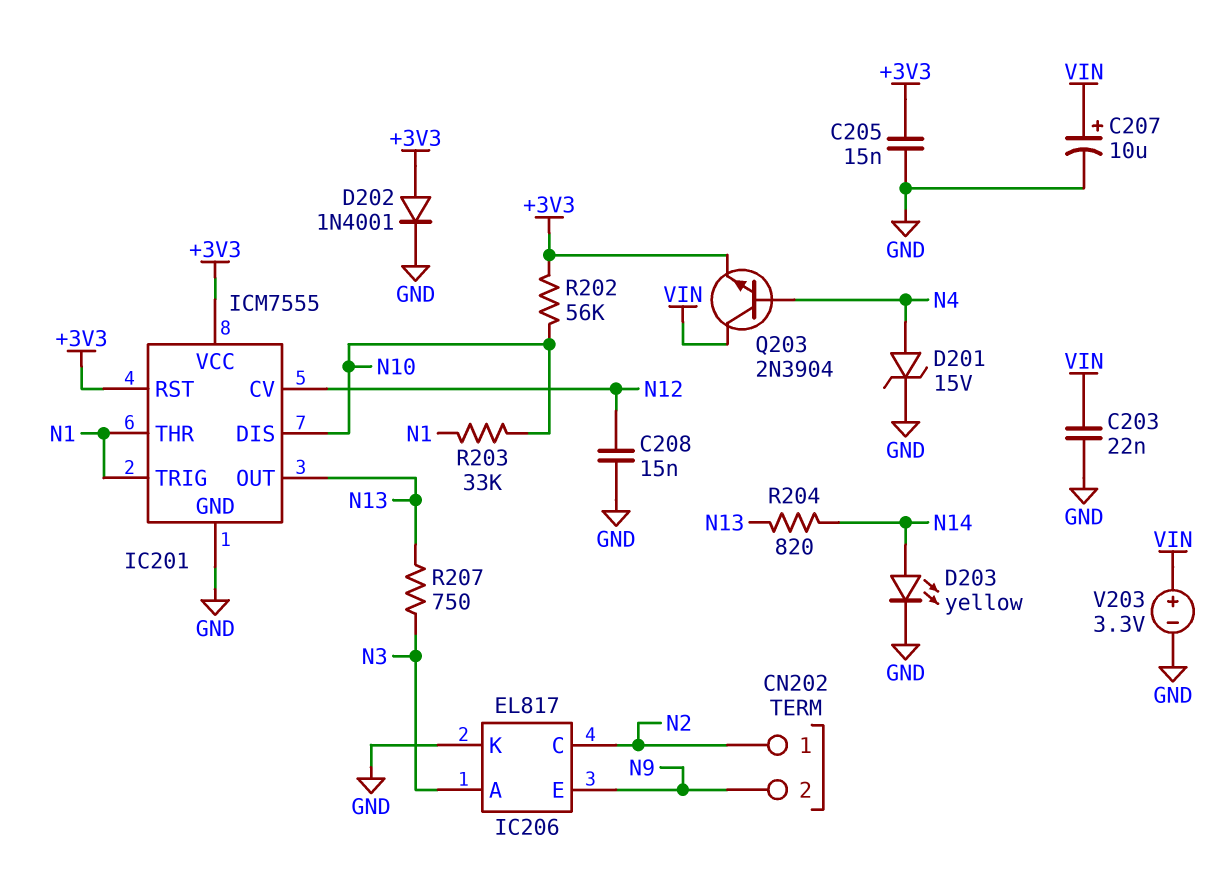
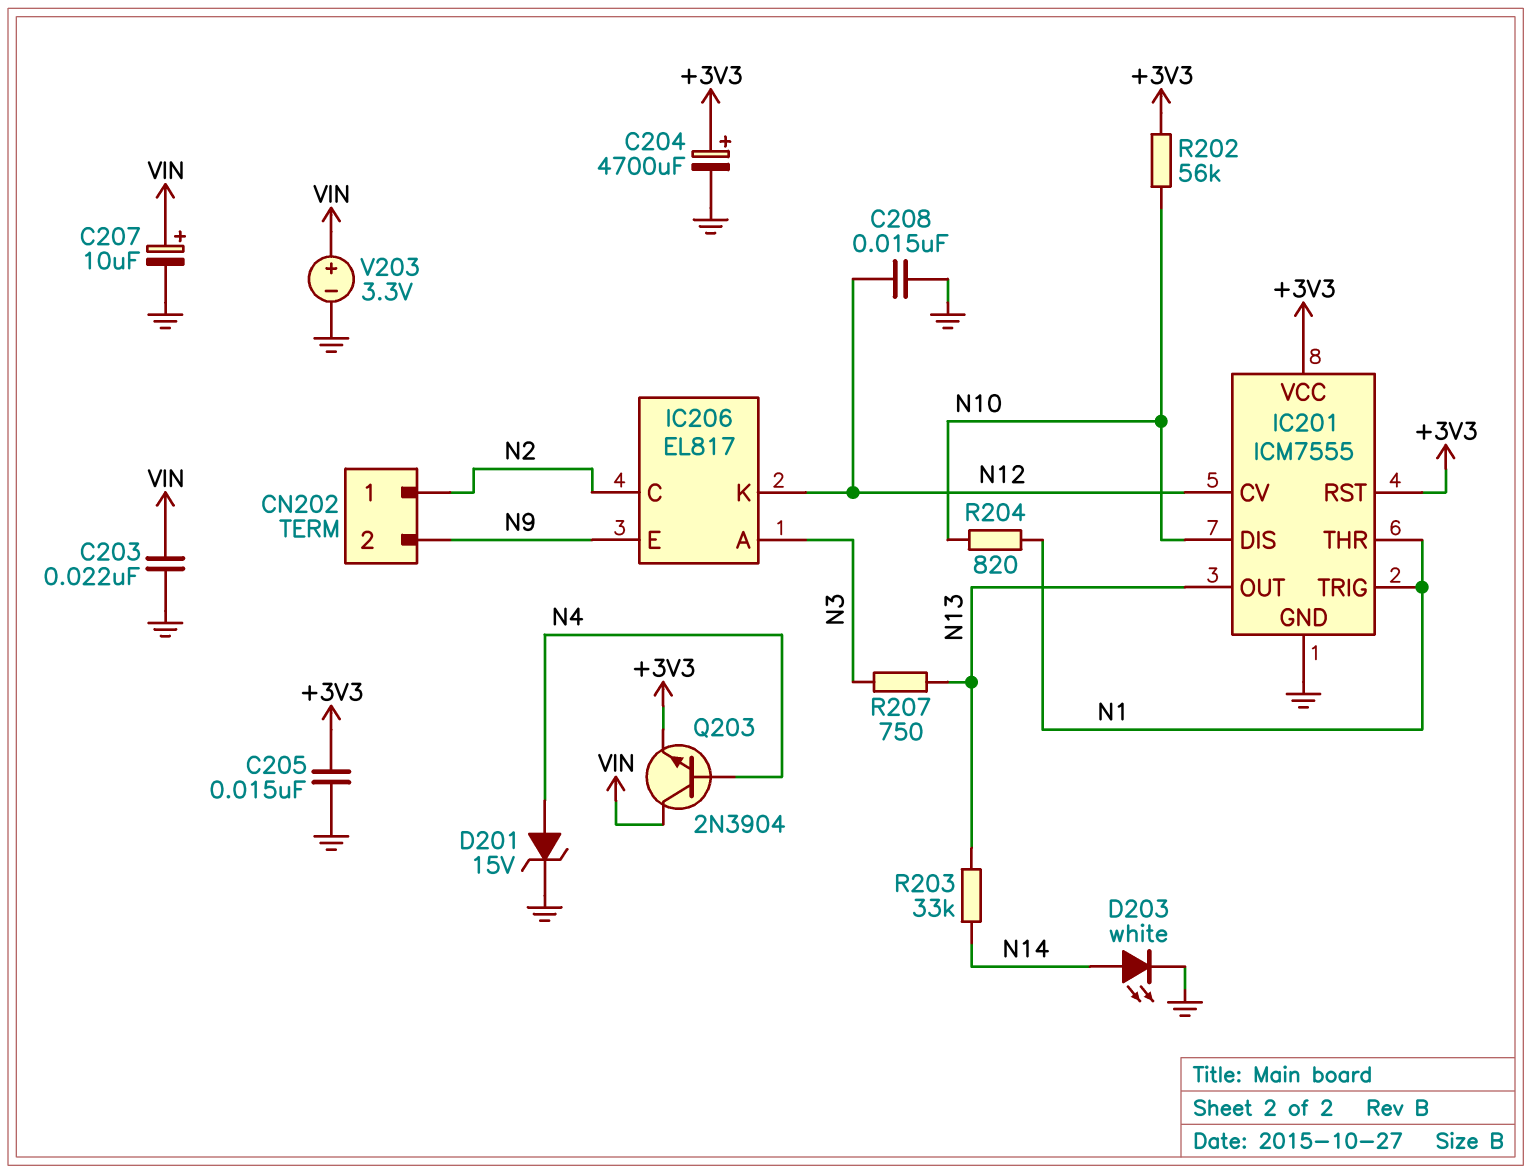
C204: none -> 4700uF (plus +3V3, minus GND)
D202: diode 1N4001 (A +3V3, K GND) -> none
D203: LED yellow (A N14, K GND) -> LED white (A N14, K GND)
IC206 pin K: GND -> N12
R203: 33k (N1, N10) -> 33k (N13, N14)
R204: 820 (N13, N14) -> 820 (N1, N10)

